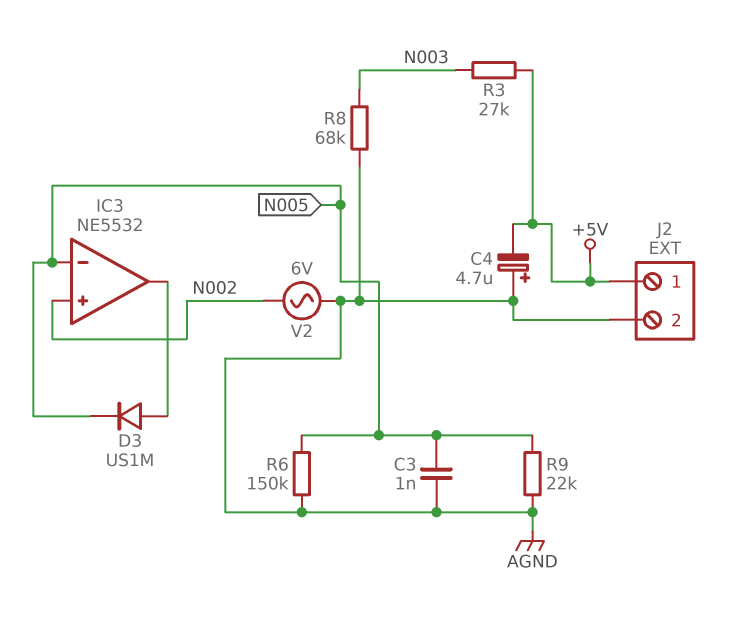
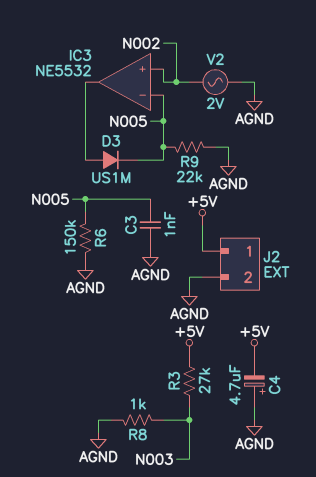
R8: 68k (AGND, N003) -> 1k (AGND, N003)
V2: AC 6V (AGND, N002) -> AC 2V (AGND, N002)

